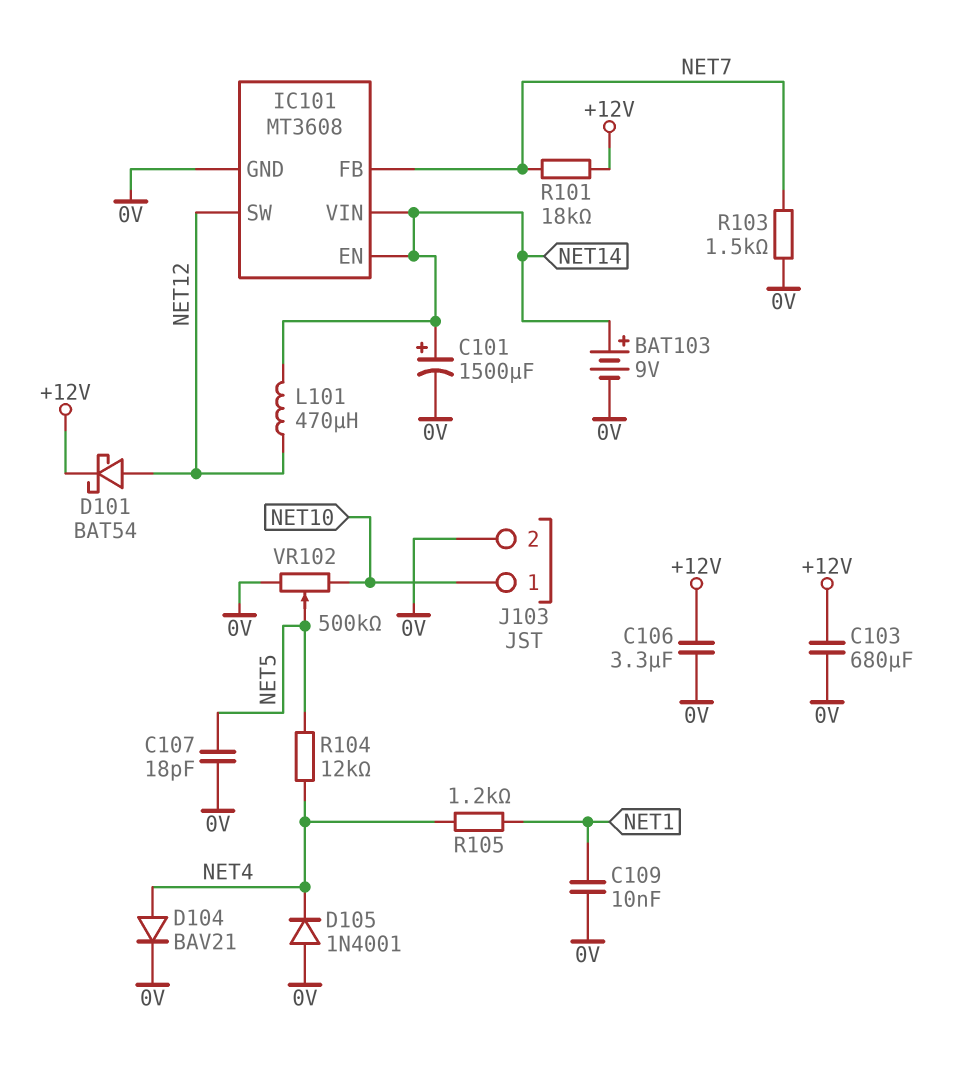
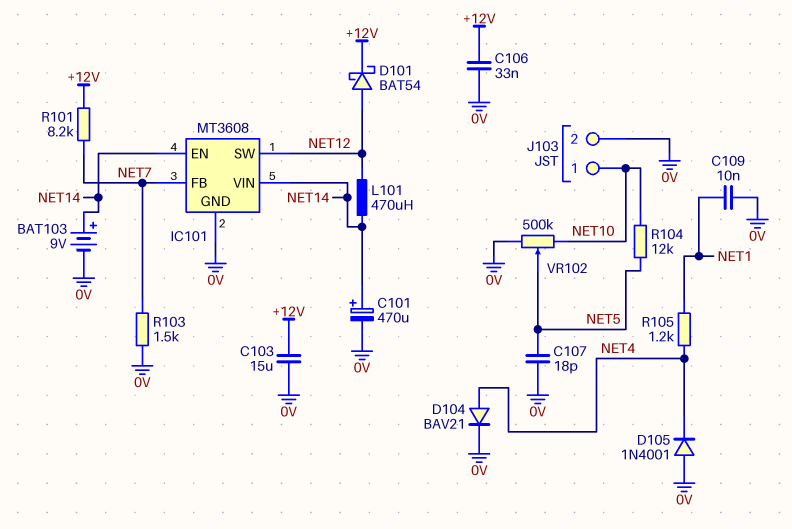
C101: 1500uF (plus NET14, minus 0V) -> 470uF (plus NET14, minus 0V)
C103: 680uF (+12V, 0V) -> 15uF (+12V, 0V)
C106: 3.3uF (+12V, 0V) -> 33nF (+12V, 0V)
R101: 18k (+12V, NET7) -> 8.2k (+12V, NET7)
R104: 12k (NET4, NET5) -> 12k (NET5, NET10)

